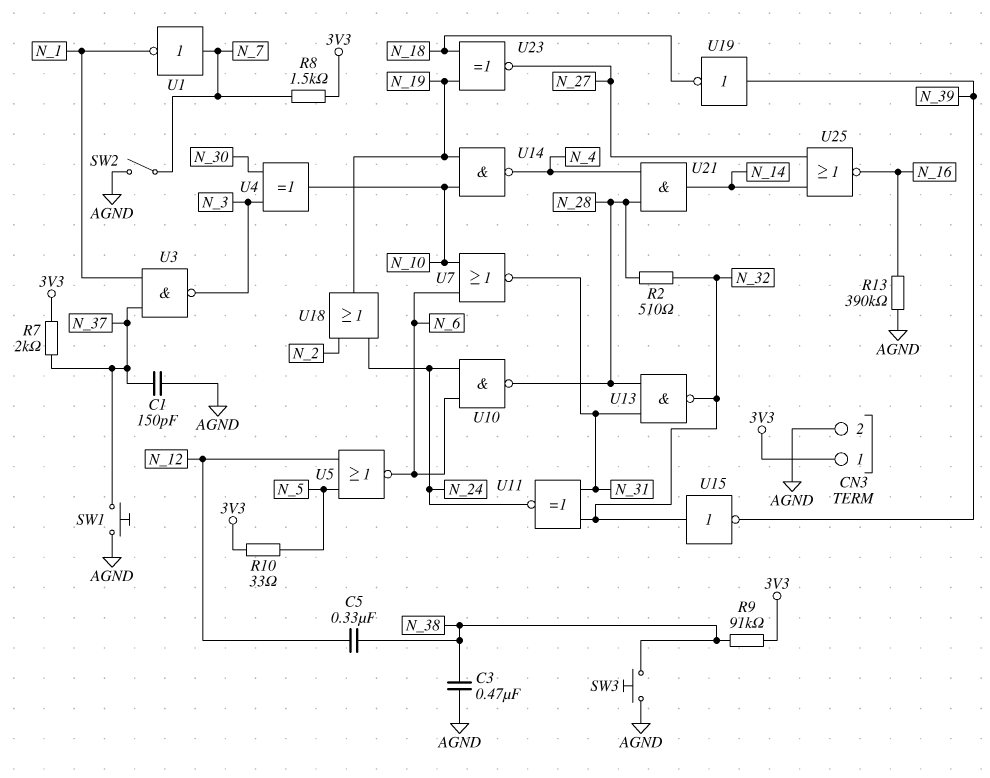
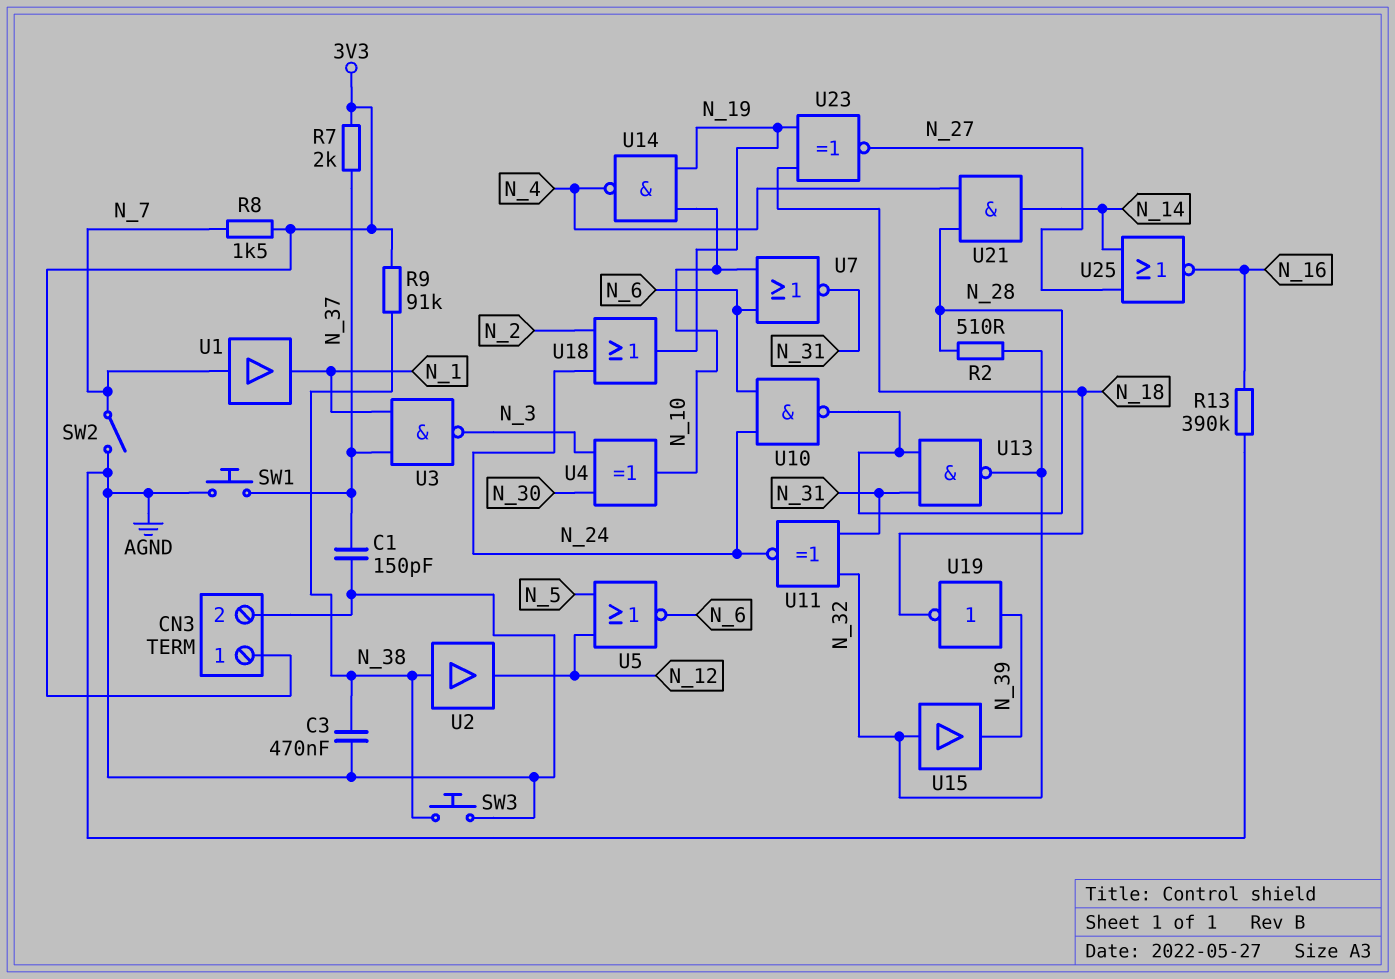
C5: 330nF (N_12, N_38) -> none
R10: 33 (3V3, N_5) -> none
U1: NOT (in N_7, out N_1) -> buffer (in N_7, out N_1)
U2: none -> buffer (in N_38, out N_12)
U15: NOT (in N_32, out N_39) -> buffer (in N_32, out N_39)

